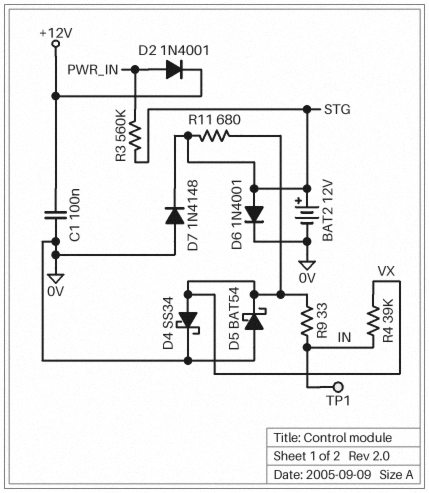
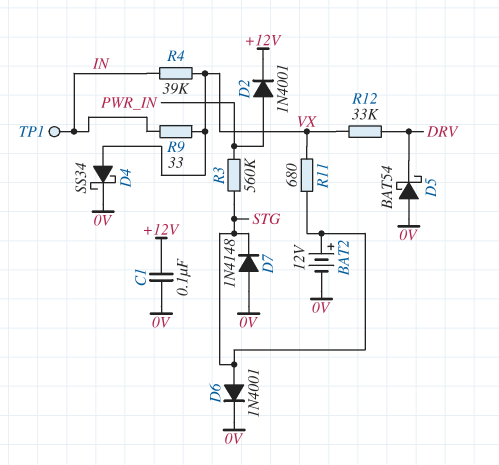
D5: schottky BAT54 (A 0V, K VX) -> schottky BAT54 (A 0V, K DRV)
R12: none -> 33k (DRV, VX)

